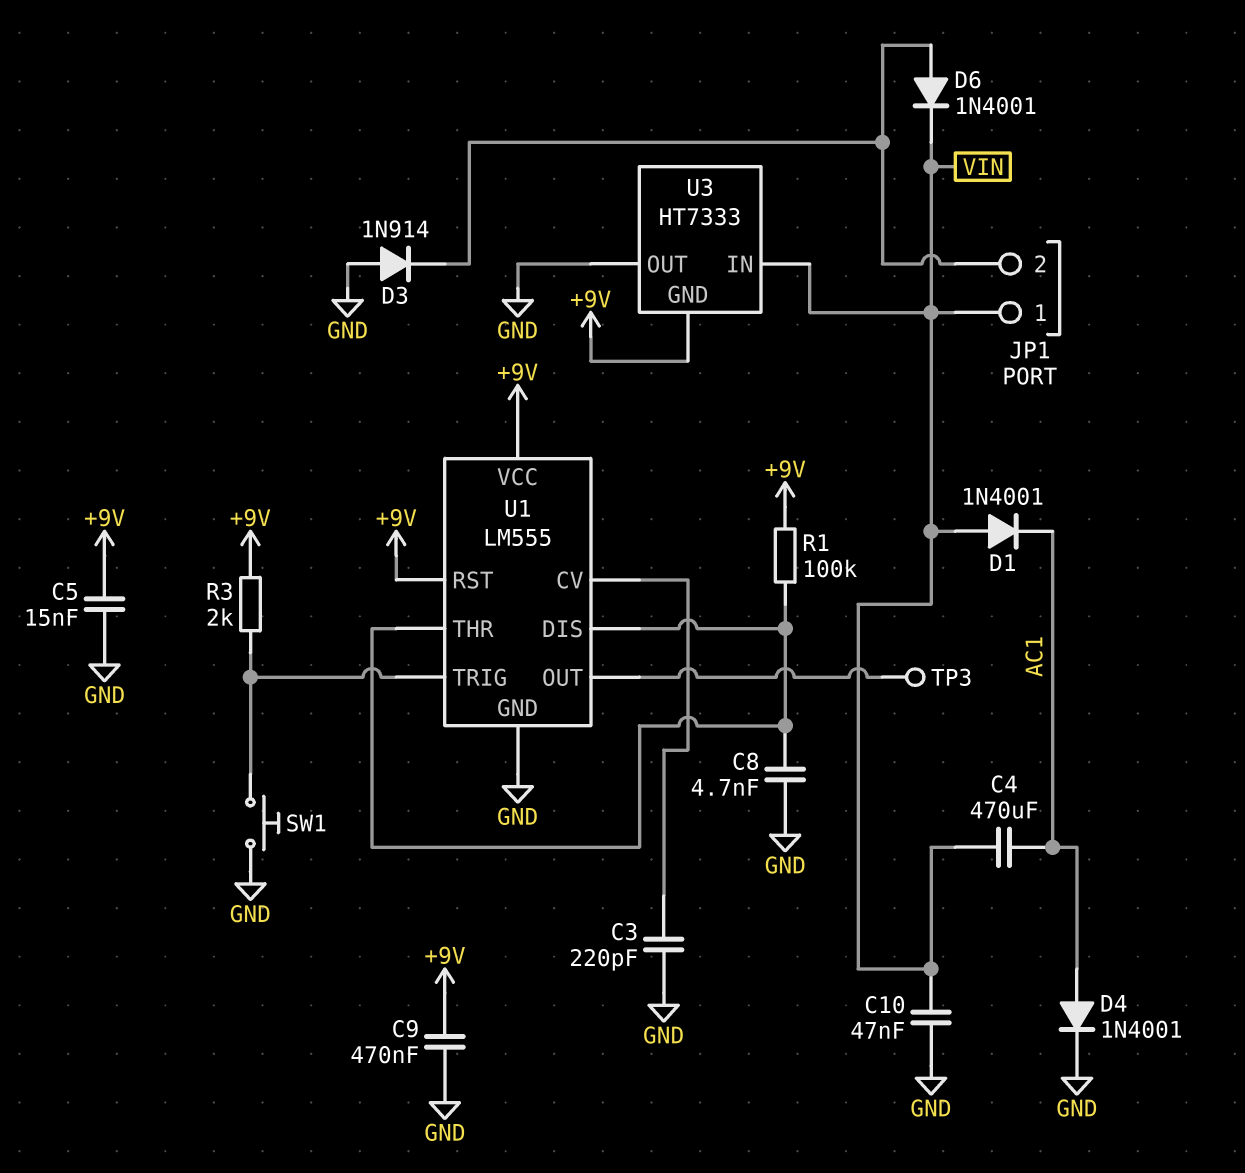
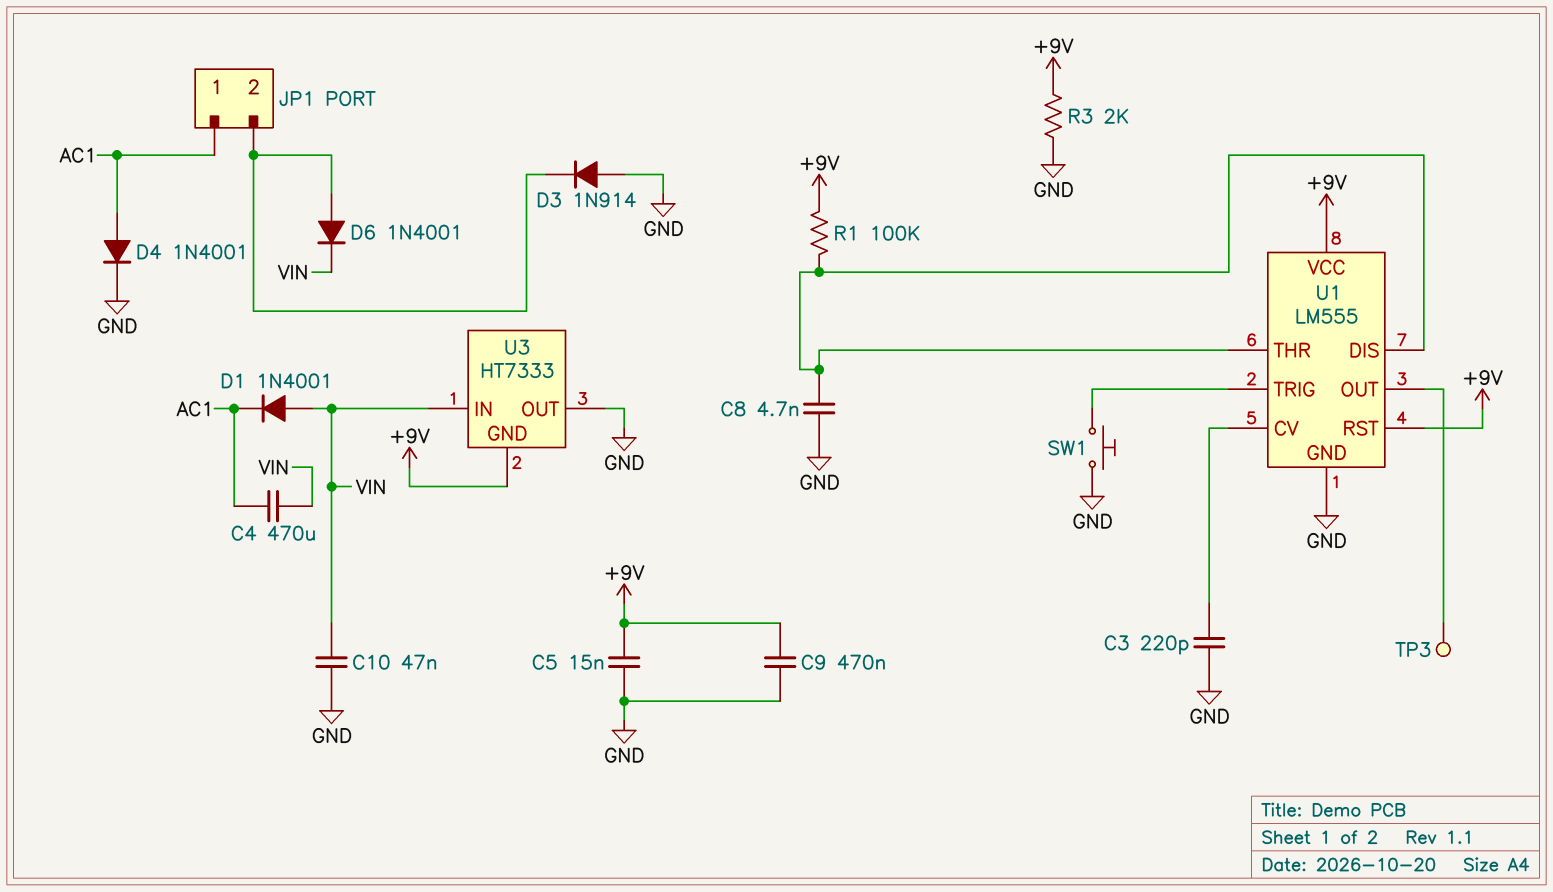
JP1 pin 1: VIN -> AC1
R3: 2k (+9V, U1/TRIG) -> 2k (+9V, GND)

